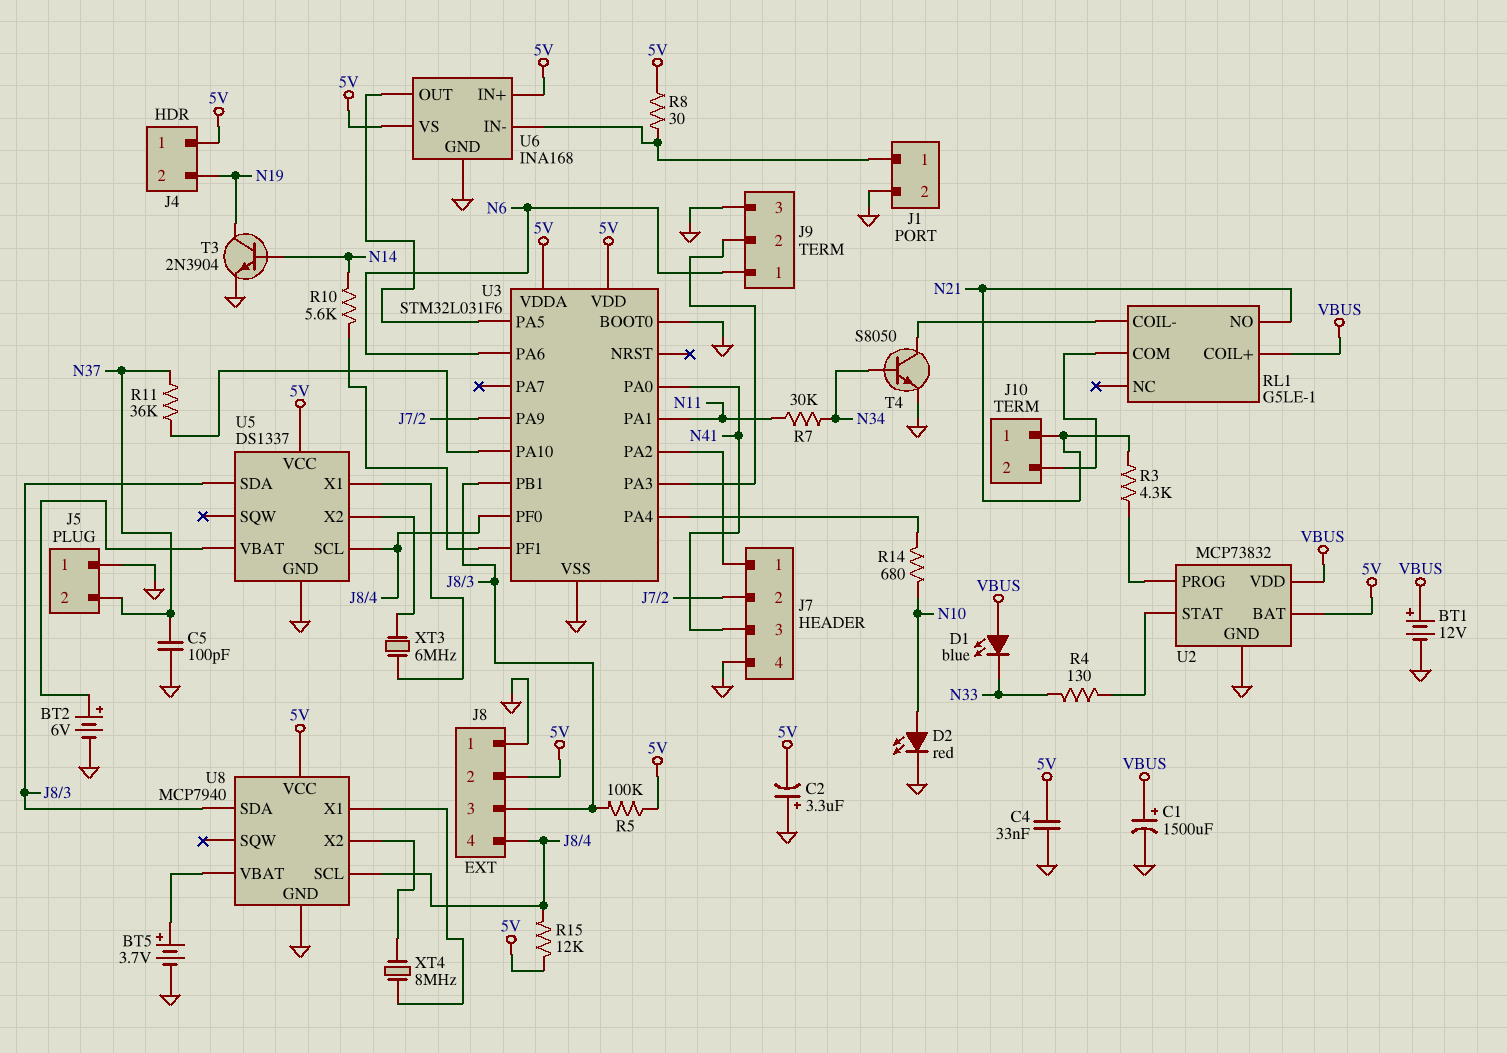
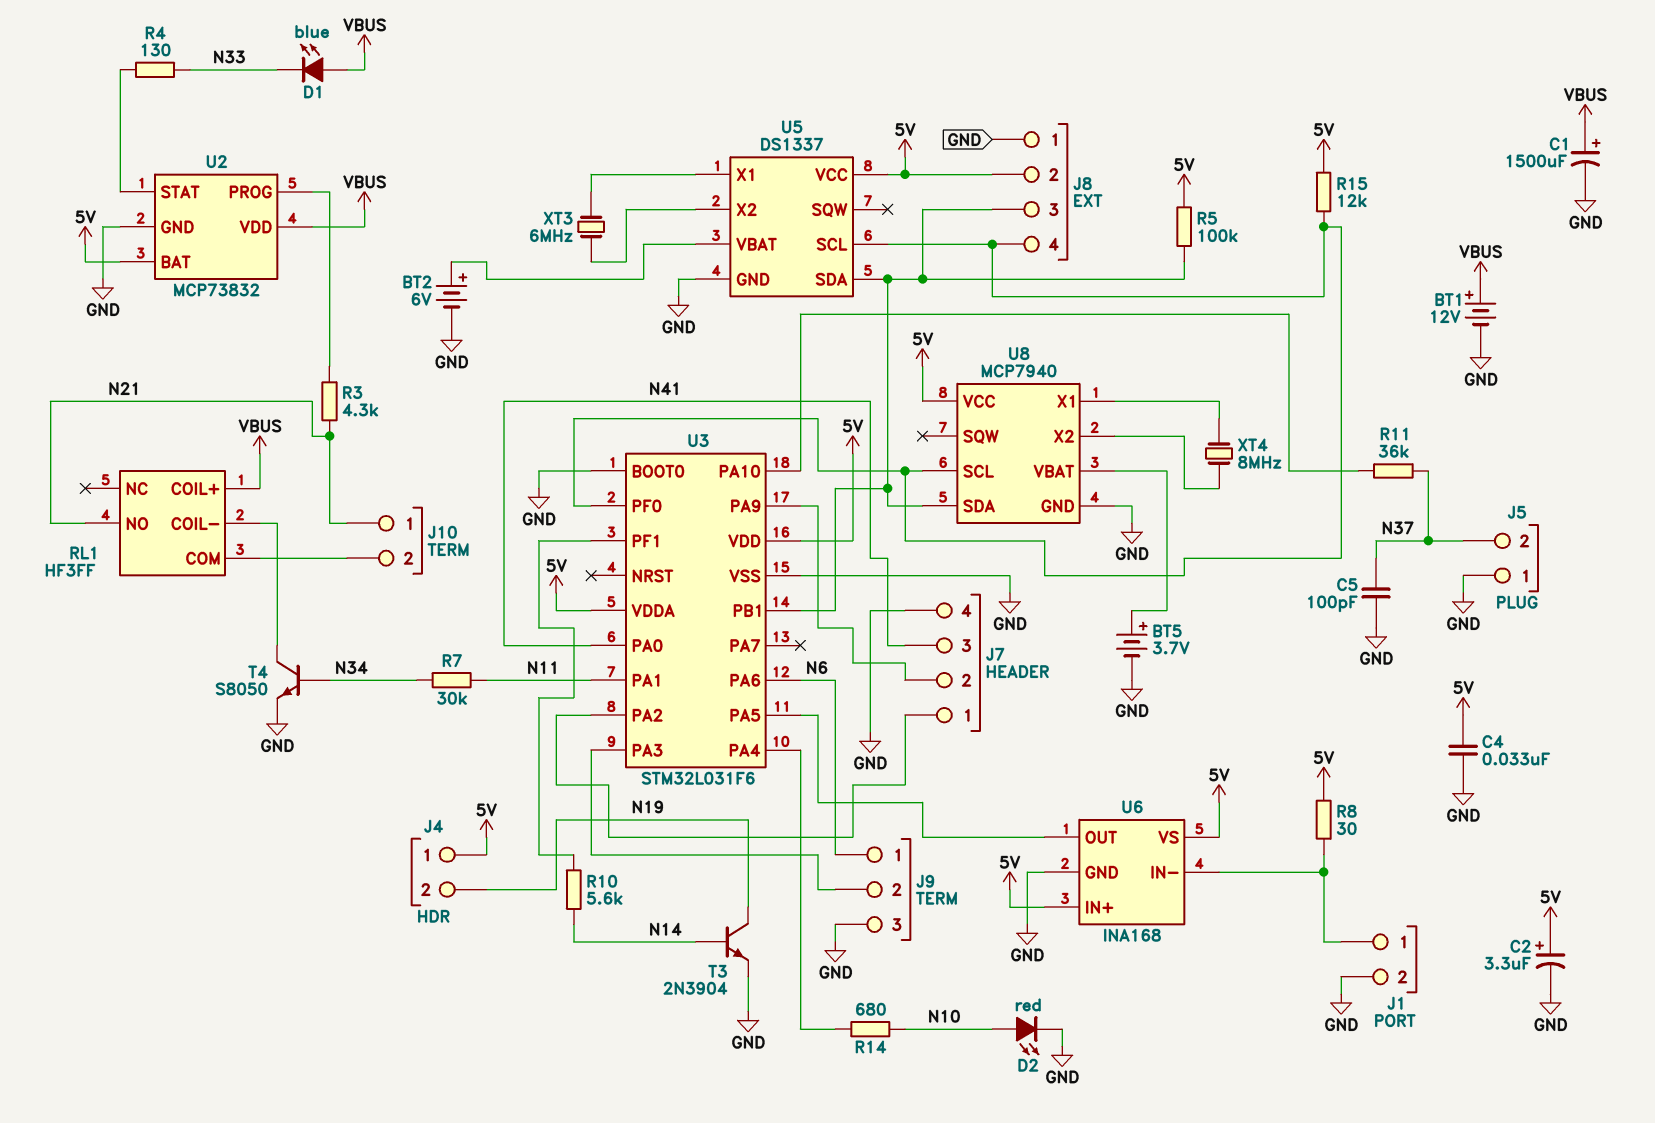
C2: 3.3uF (plus GND, minus 5V) -> 3.3uF (plus 5V, minus GND)
RL1: G5LE-1 -> HF3FF

